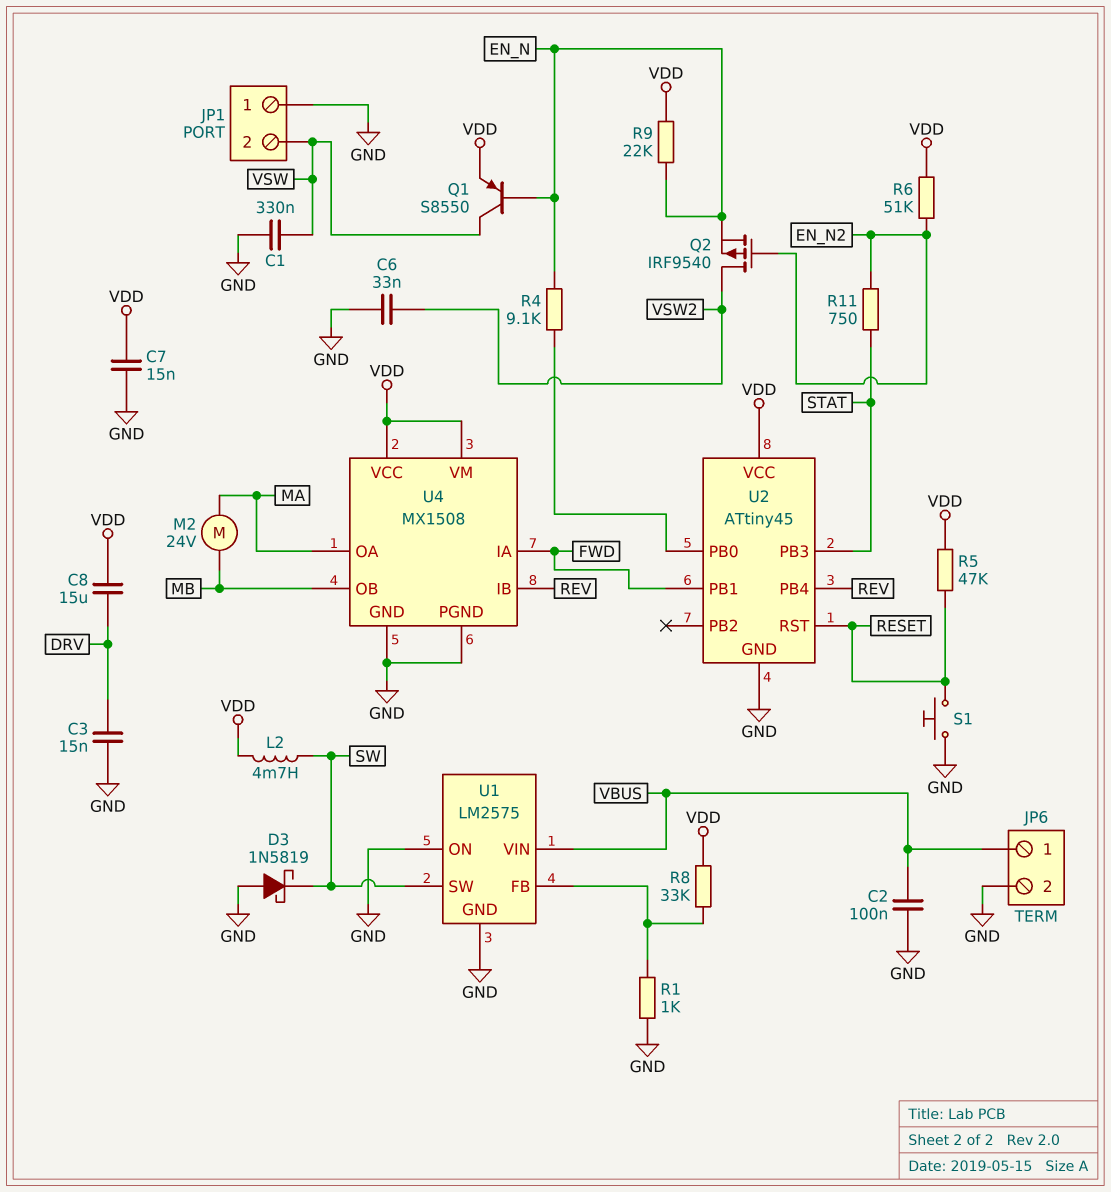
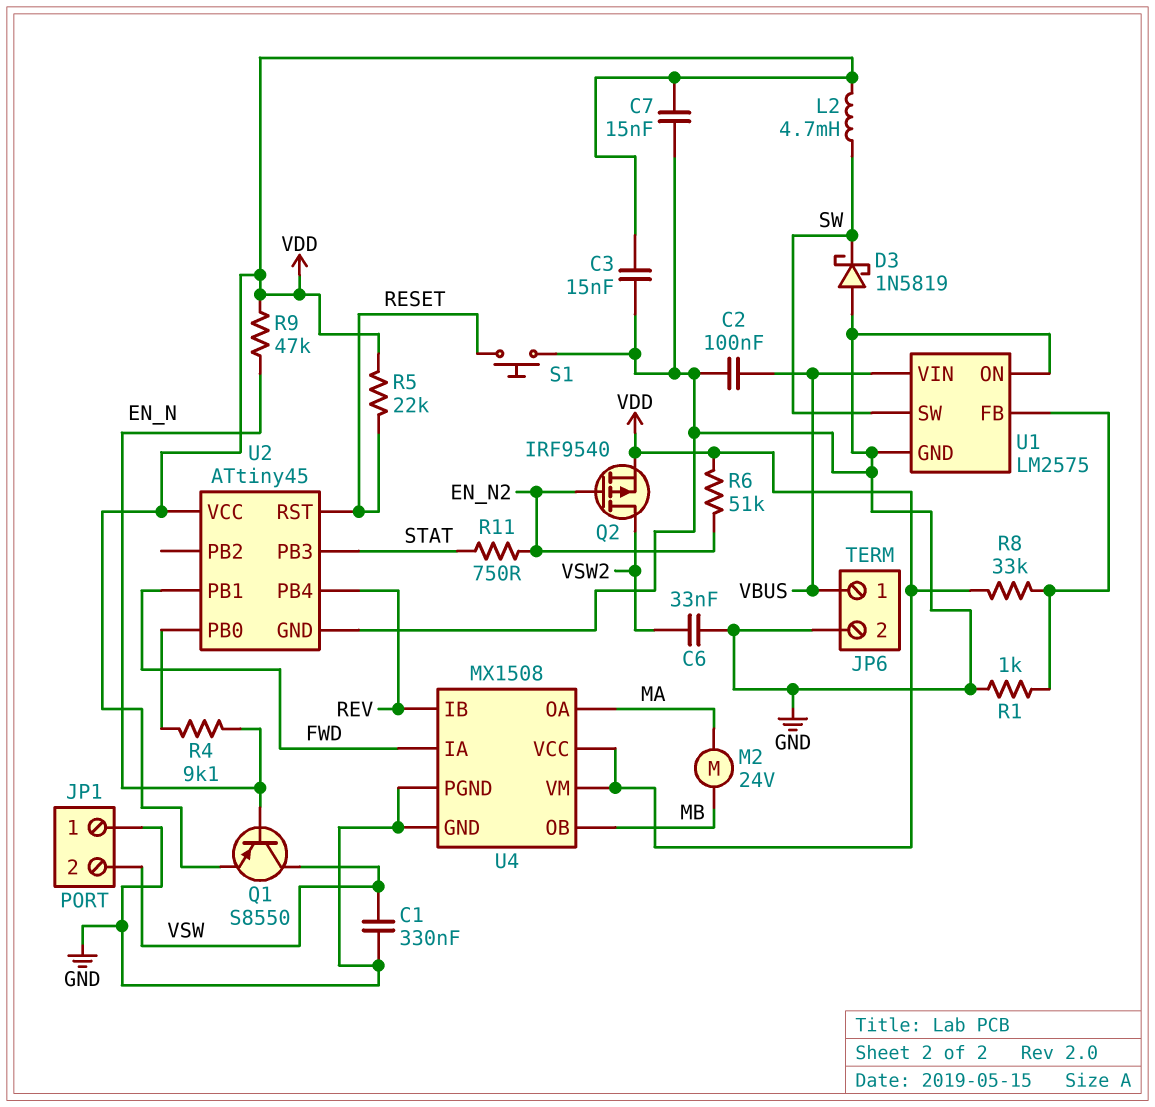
C3: 15nF (DRV, GND) -> 15nF (GND, VDD)
C8: 15uF (DRV, VDD) -> none
Q2: PMOS IRF9540 (G EN_N2, D VSW2, S EN_N) -> PMOS IRF9540 (G EN_N2, D VSW2, S VDD)
R5: 47k (RESET, VDD) -> 22k (RESET, VDD)
R9: 22k (EN_N, VDD) -> 47k (EN_N, VDD)

